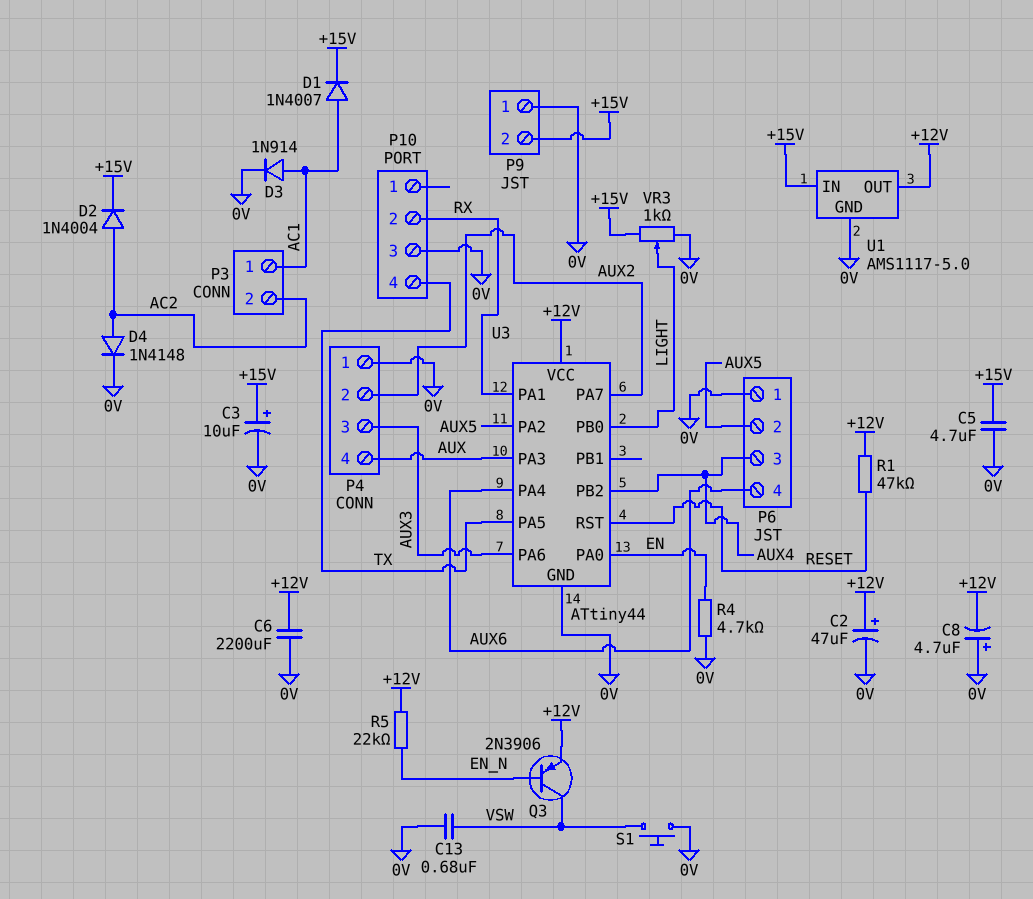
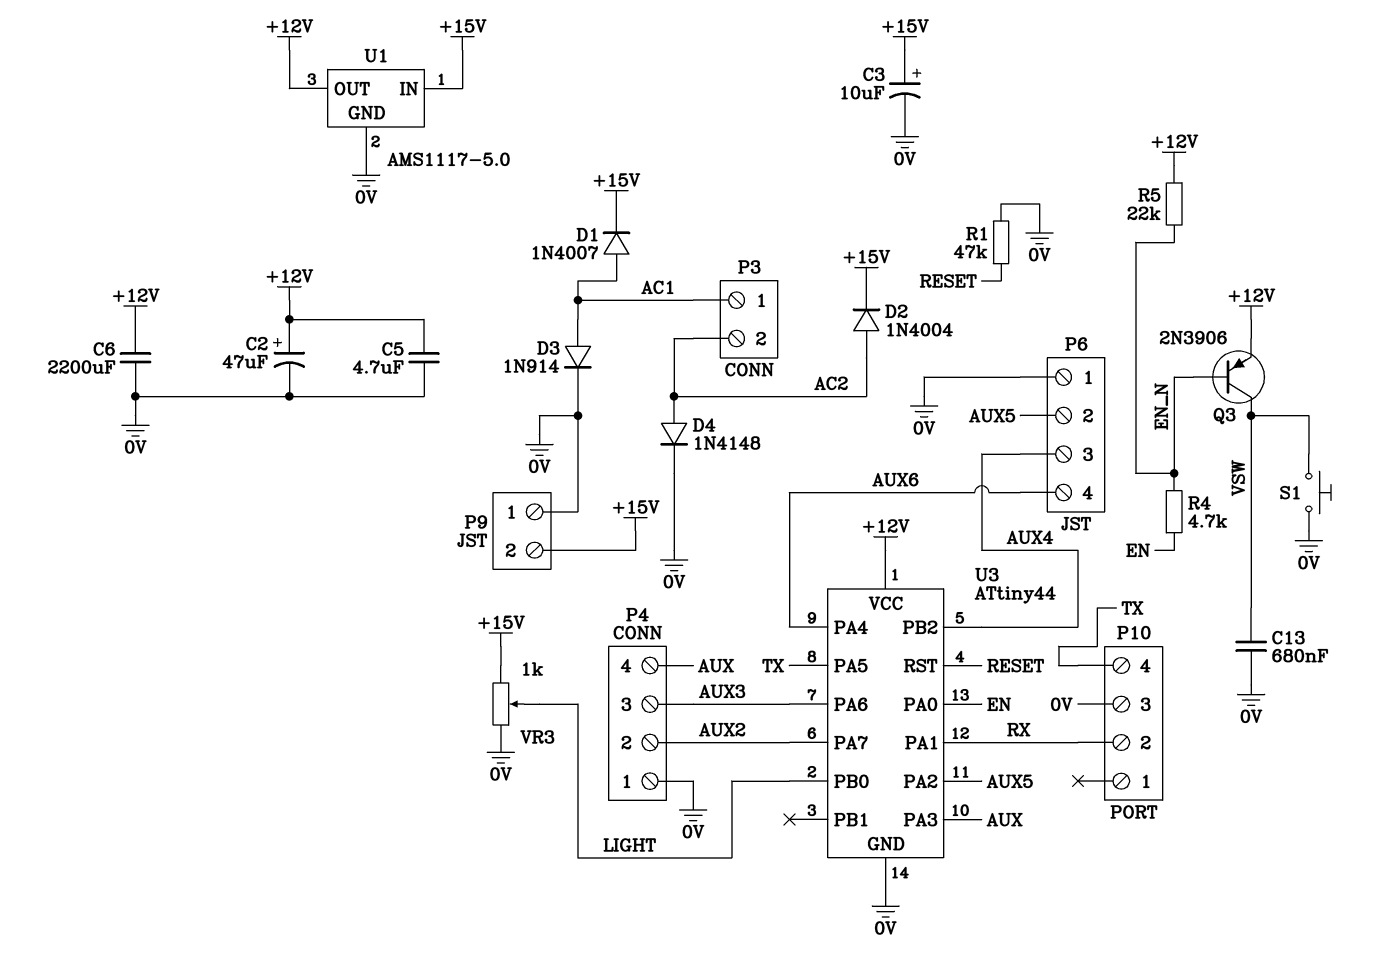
C5: 4.7uF (+15V, 0V) -> 4.7uF (+12V, 0V)
C8: 4.7uF (plus 0V, minus +12V) -> none
R1: 47k (+12V, RESET) -> 47k (0V, RESET)
R4: 4.7k (0V, EN) -> 4.7k (EN, EN_N)

